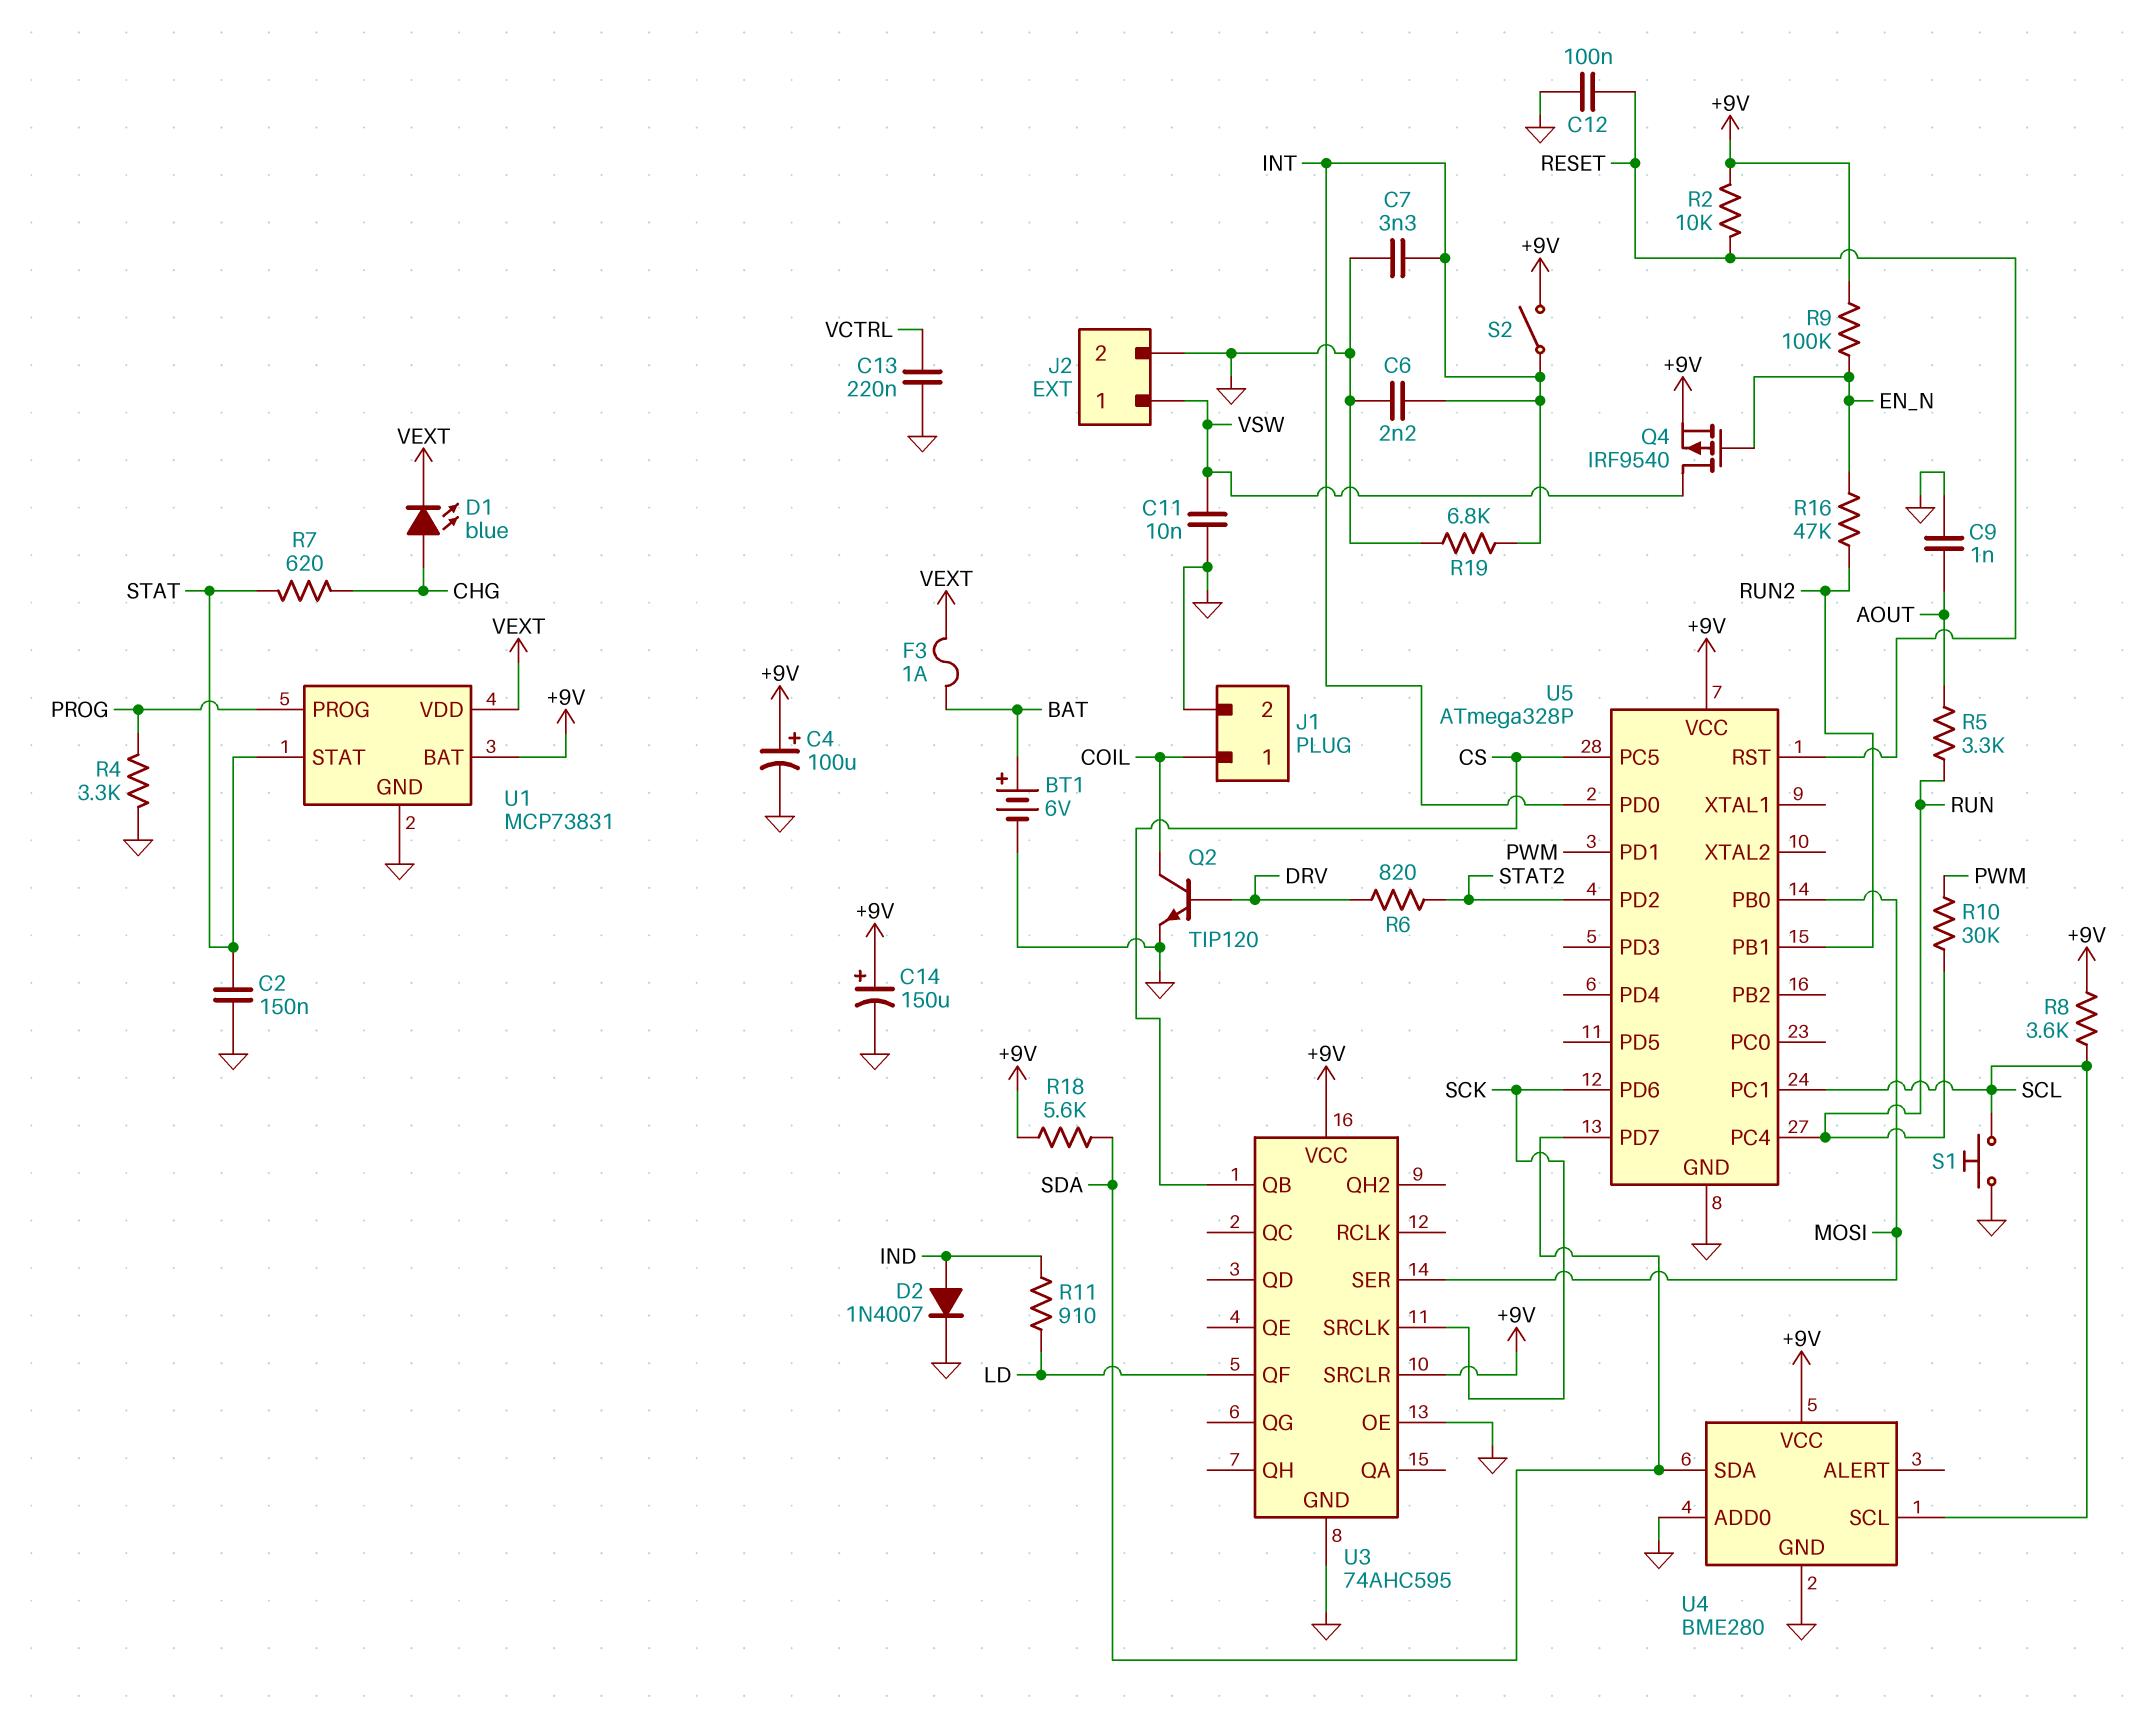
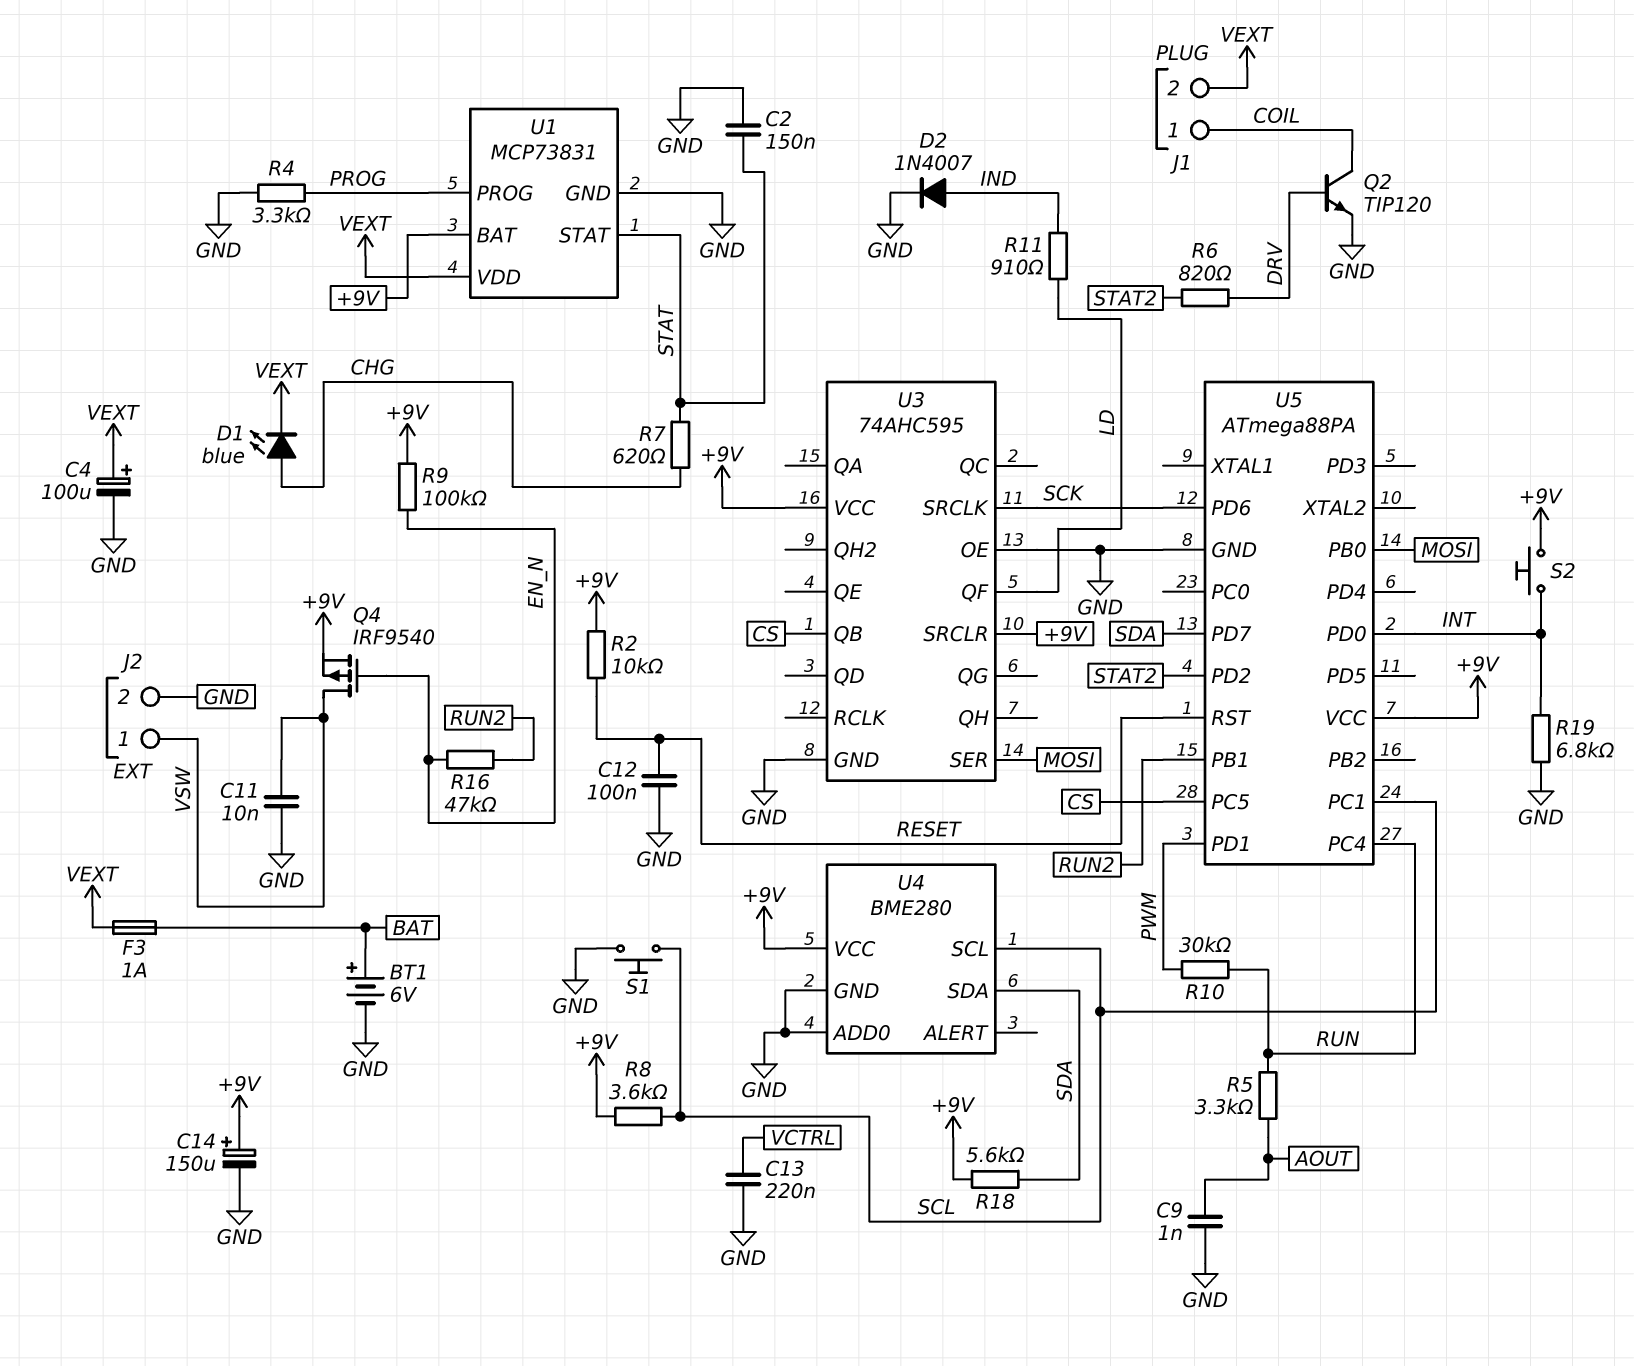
C4: 100uF (plus +9V, minus GND) -> 100uF (plus VEXT, minus GND)
C6: 2.2nF (GND, INT) -> none
C7: 3.3nF (GND, INT) -> none
J1 pin 2: GND -> VEXT
S2: switch (+9V, INT) -> button (+9V, INT)
U5: ATmega328P -> ATmega88PA

